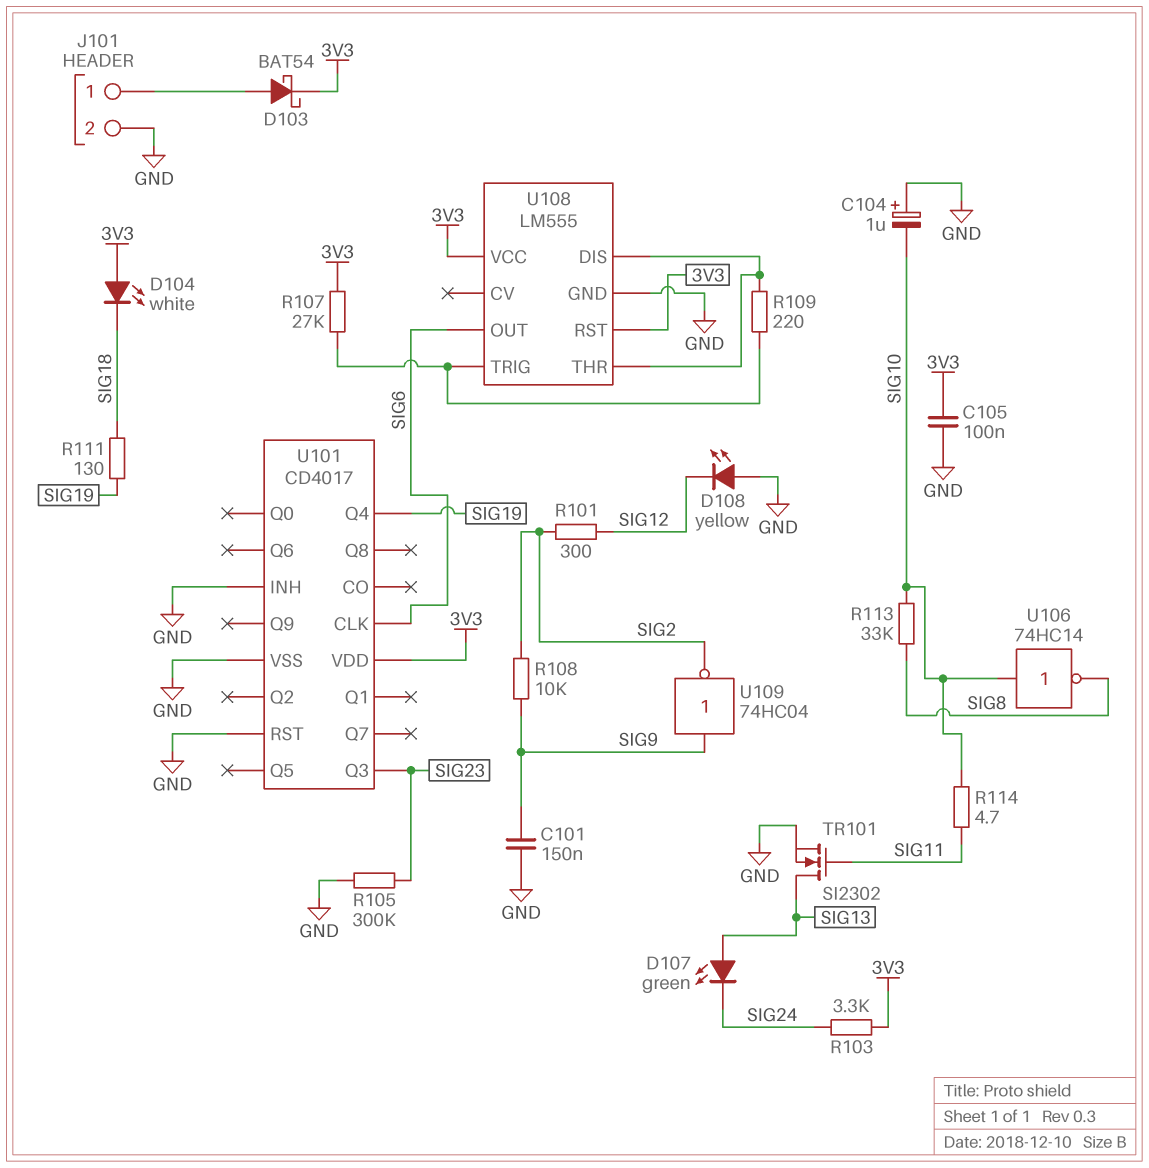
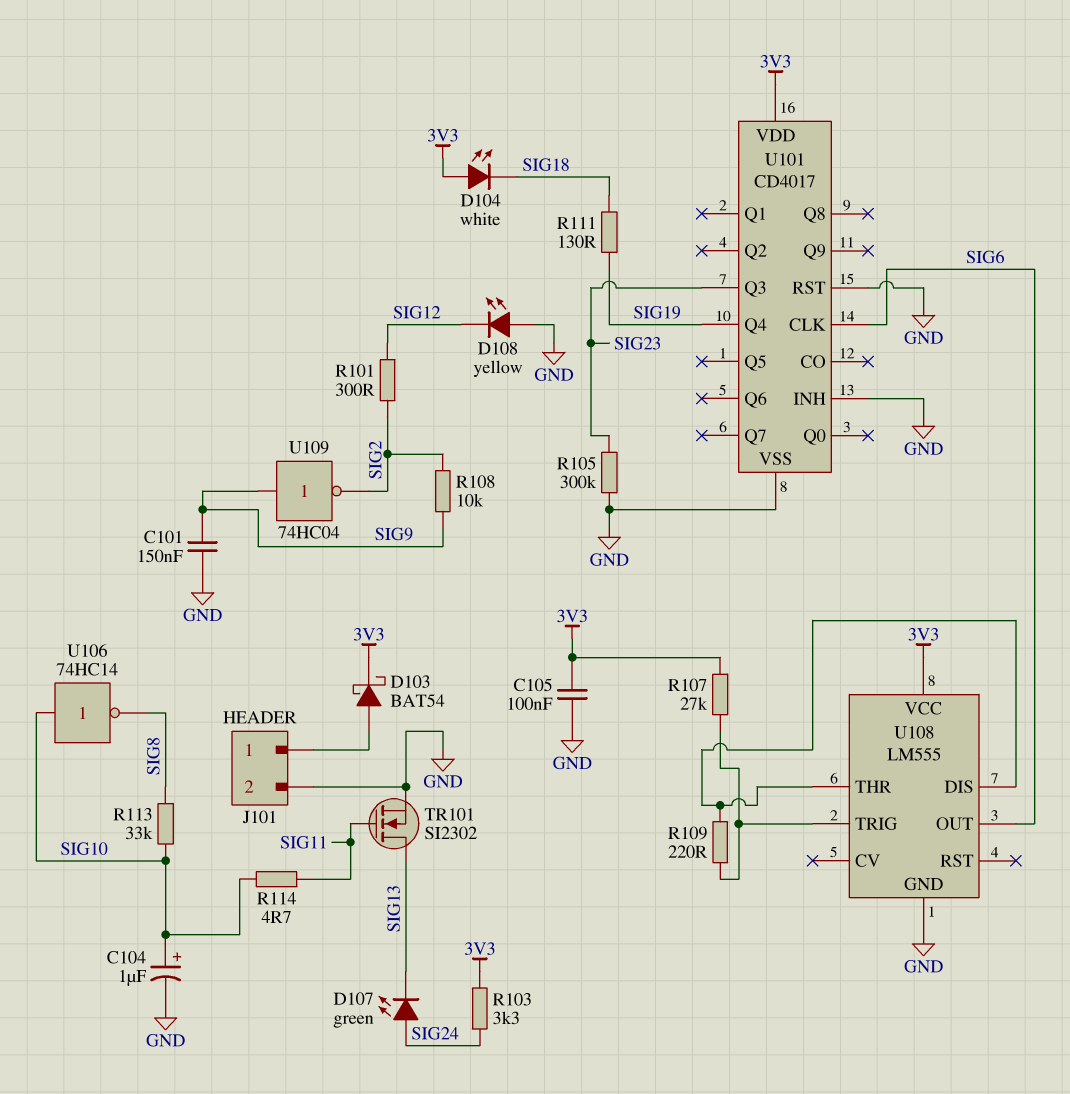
C104: 1uF (plus GND, minus SIG10) -> 1uF (plus SIG10, minus GND)
D107: LED green (A SIG13, K SIG24) -> LED green (A SIG24, K SIG13)
U108 pin RST: 3V3 -> none

